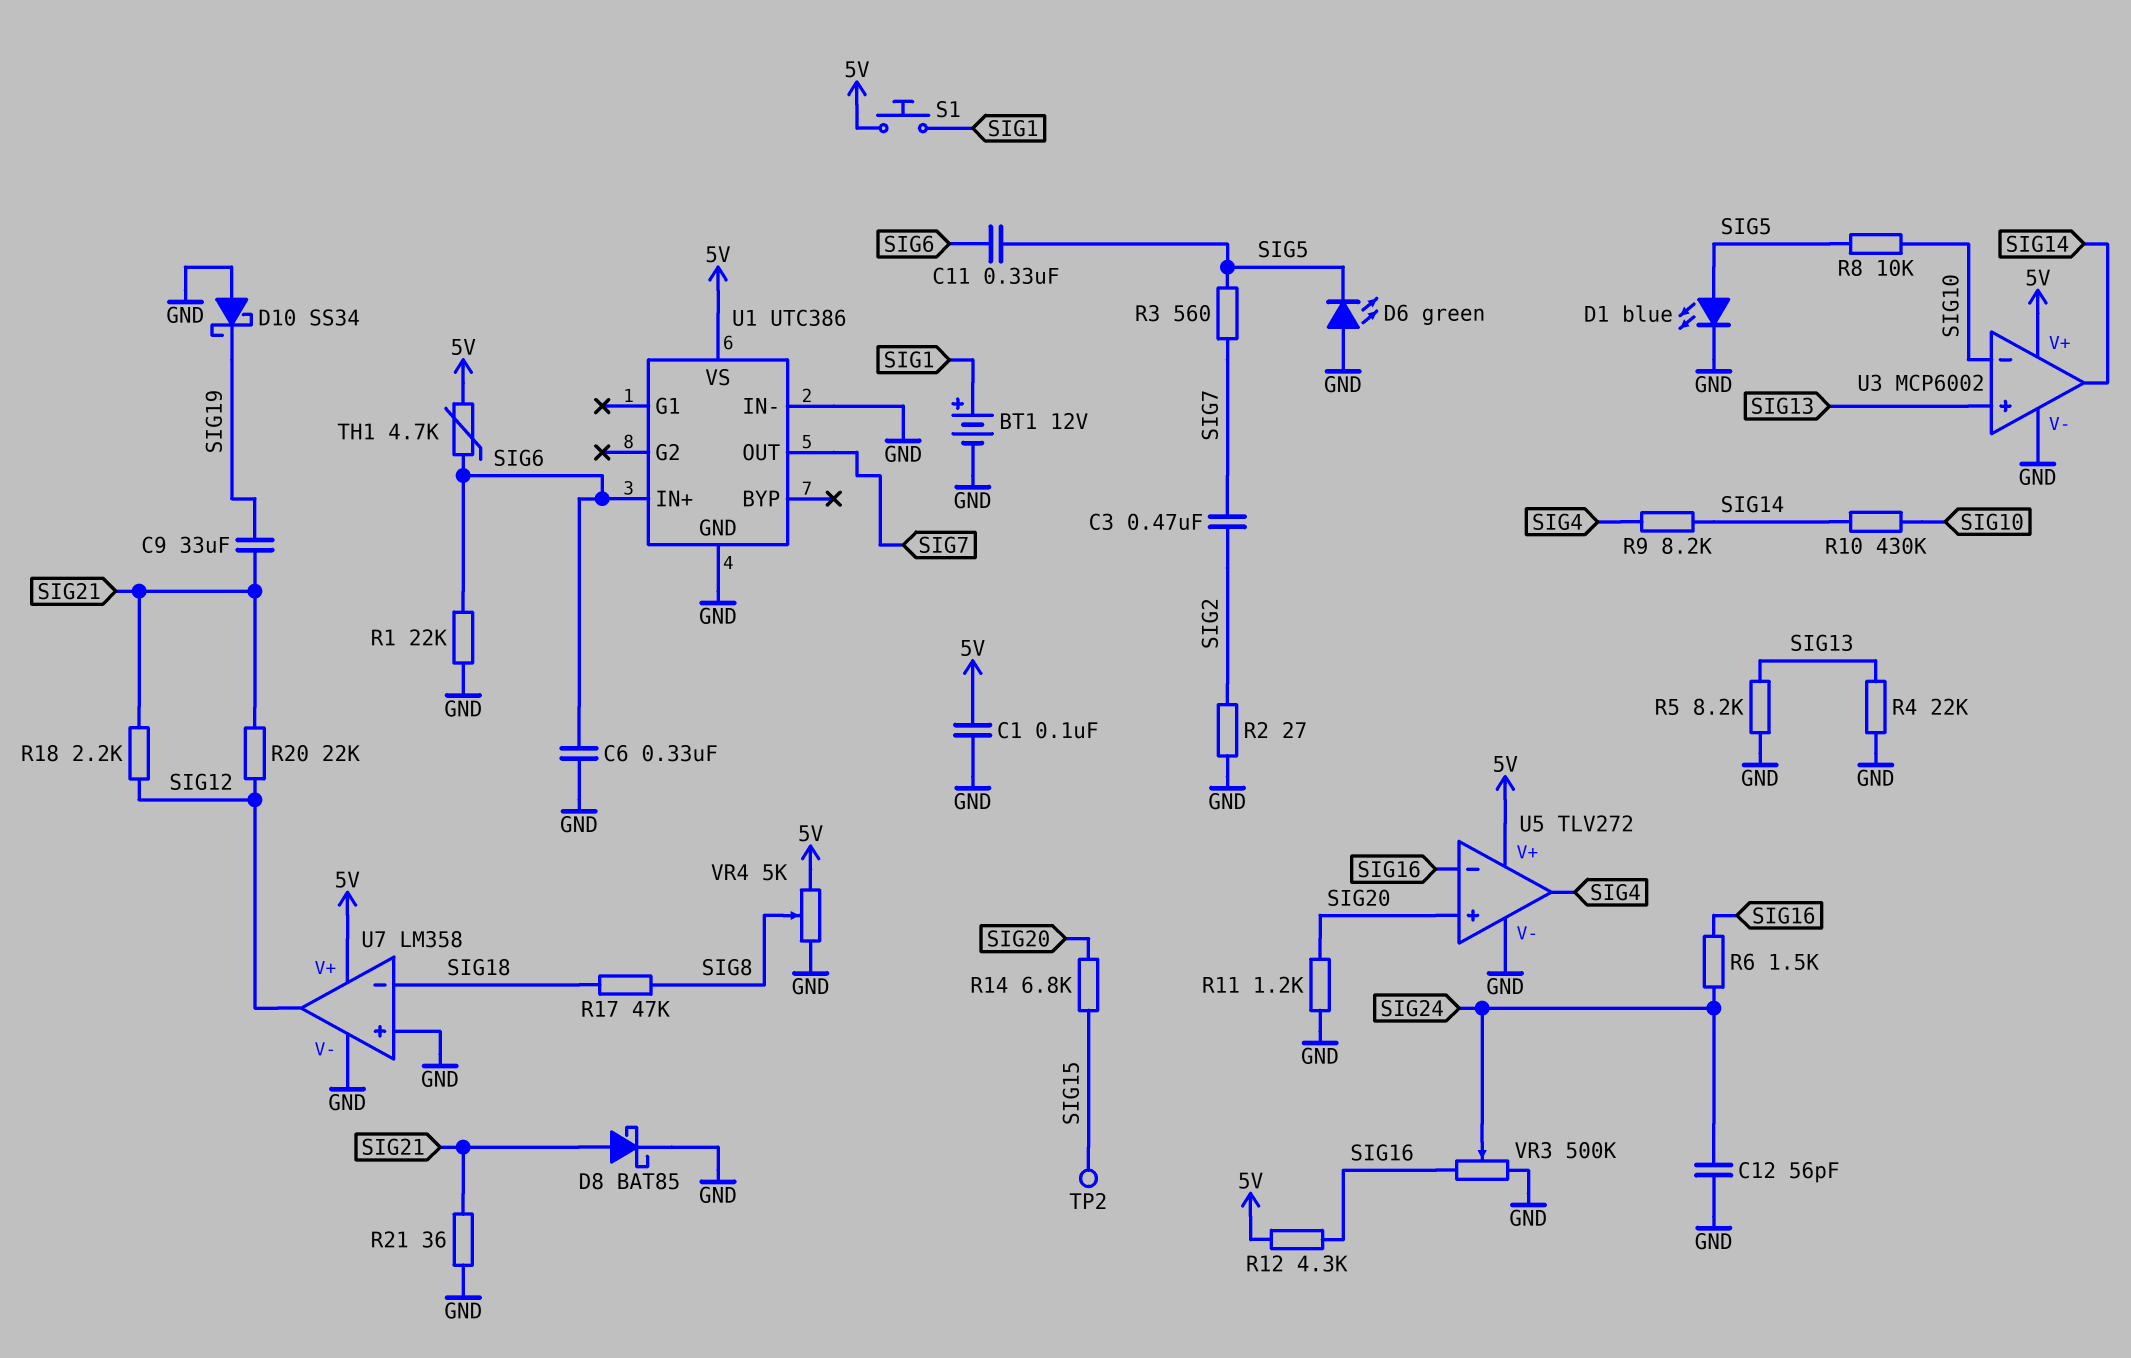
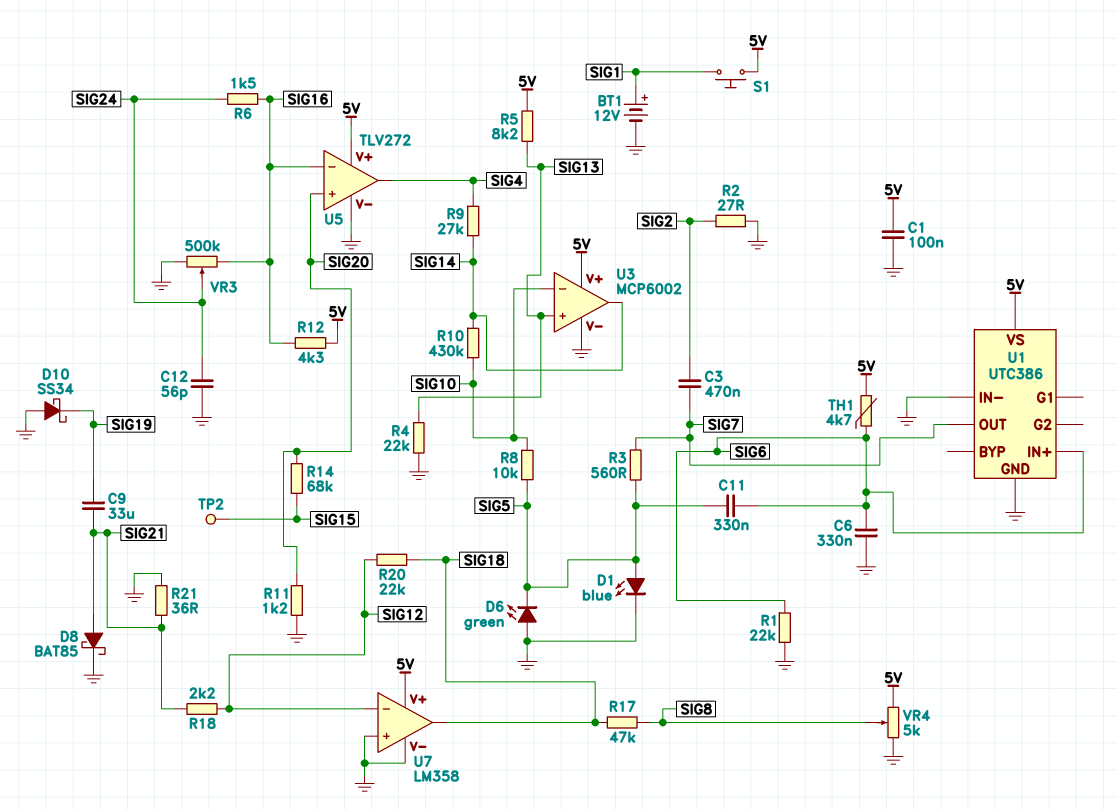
R5: 8.2k (GND, SIG13) -> 8.2k (5V, SIG13)
R9: 8.2k (SIG4, SIG14) -> 27k (SIG4, SIG14)
R14: 6.8k (SIG15, SIG20) -> 68k (SIG15, SIG20)
R20: 22k (SIG12, SIG21) -> 22k (SIG12, SIG18)
U7 pin in-: SIG18 -> SIG12
U7 pin out: SIG12 -> SIG18

